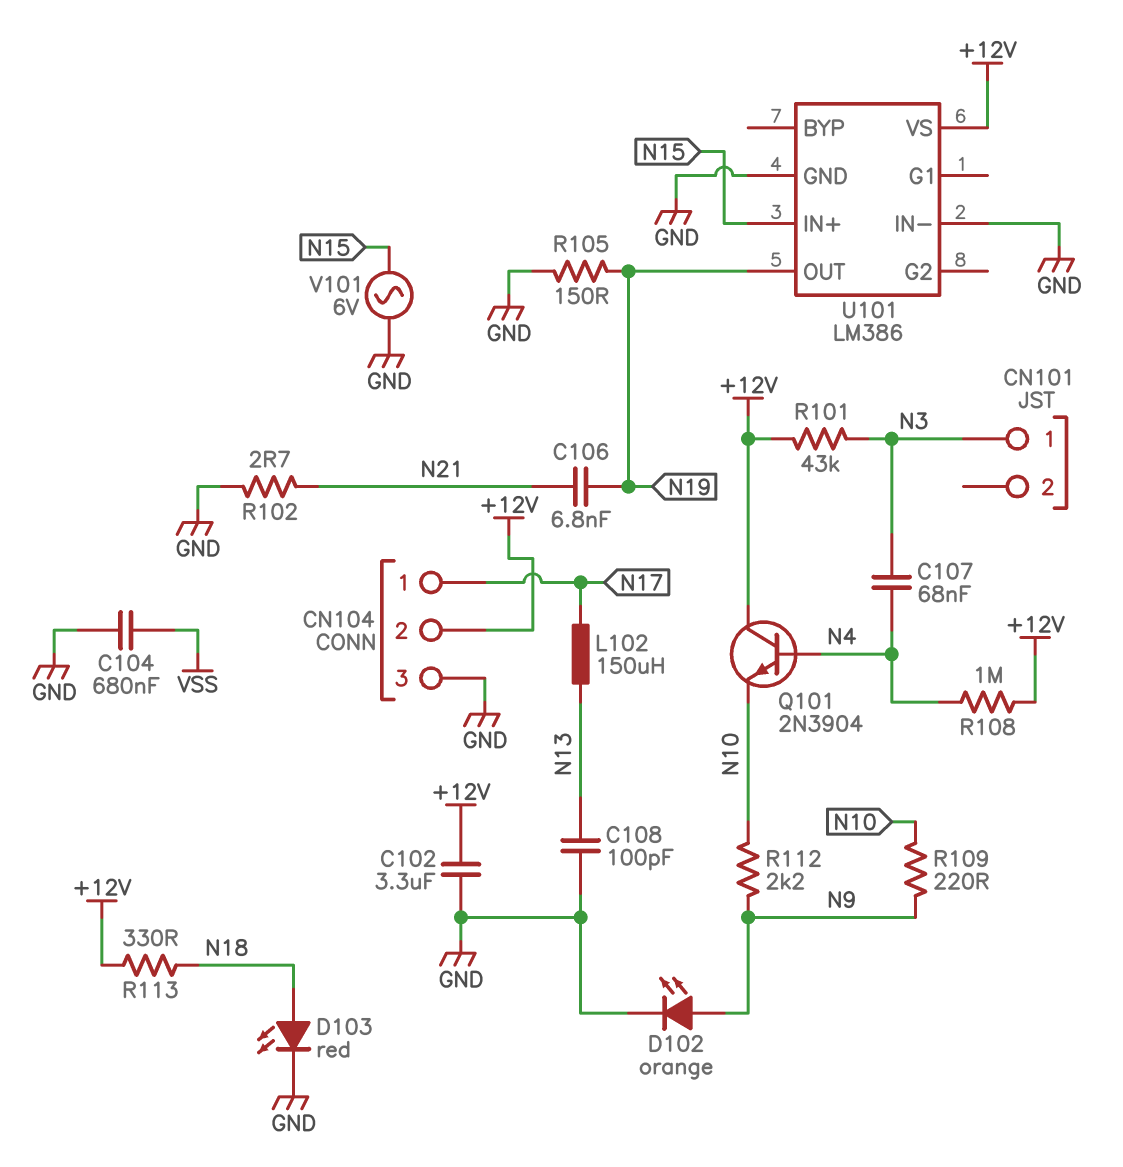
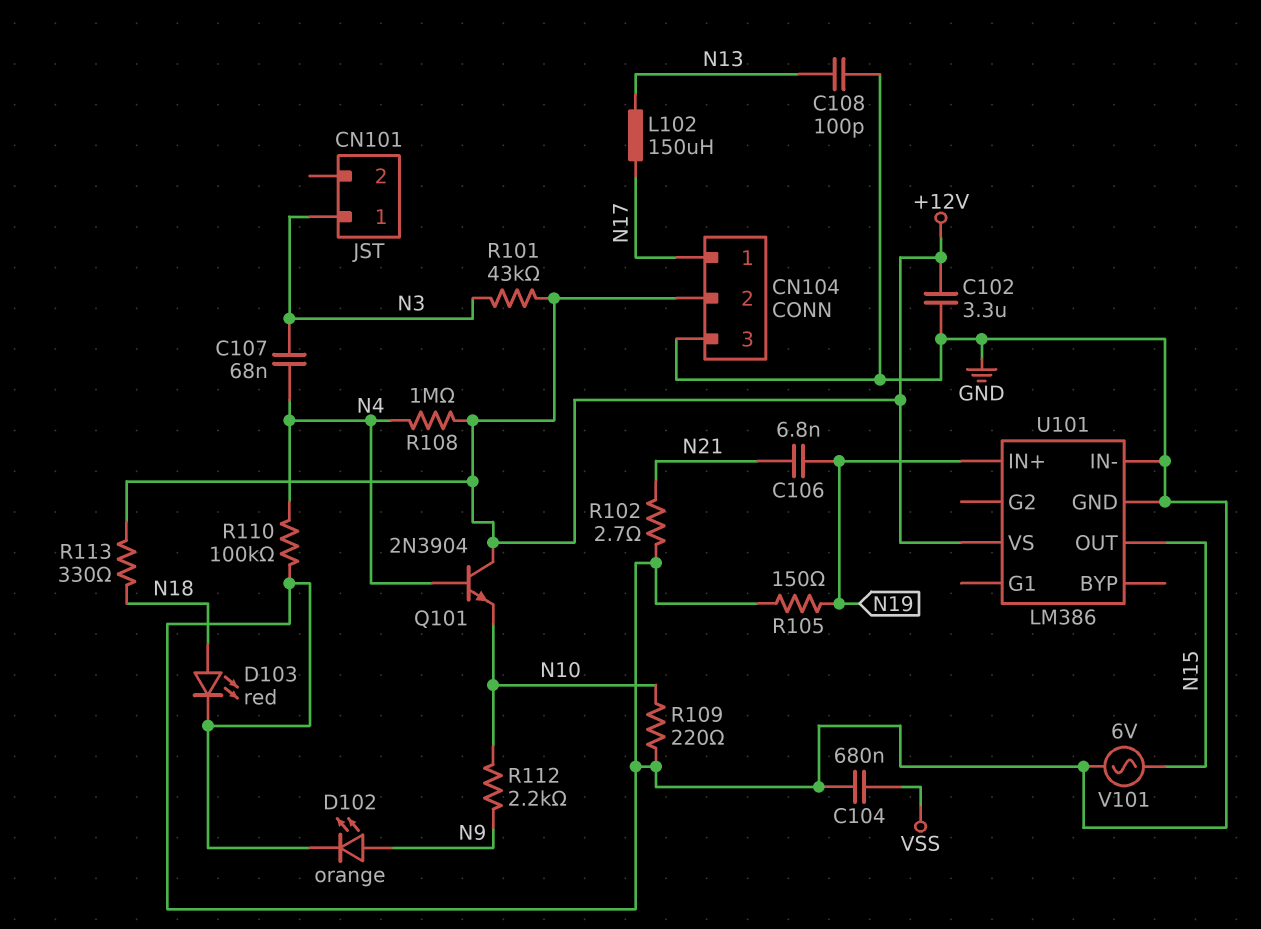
R109: 220 (N9, N10) -> 220 (GND, N10)
R110: none -> 100k (GND, N4)
U101 pin IN+: N15 -> N19
U101 pin OUT: N19 -> N15

